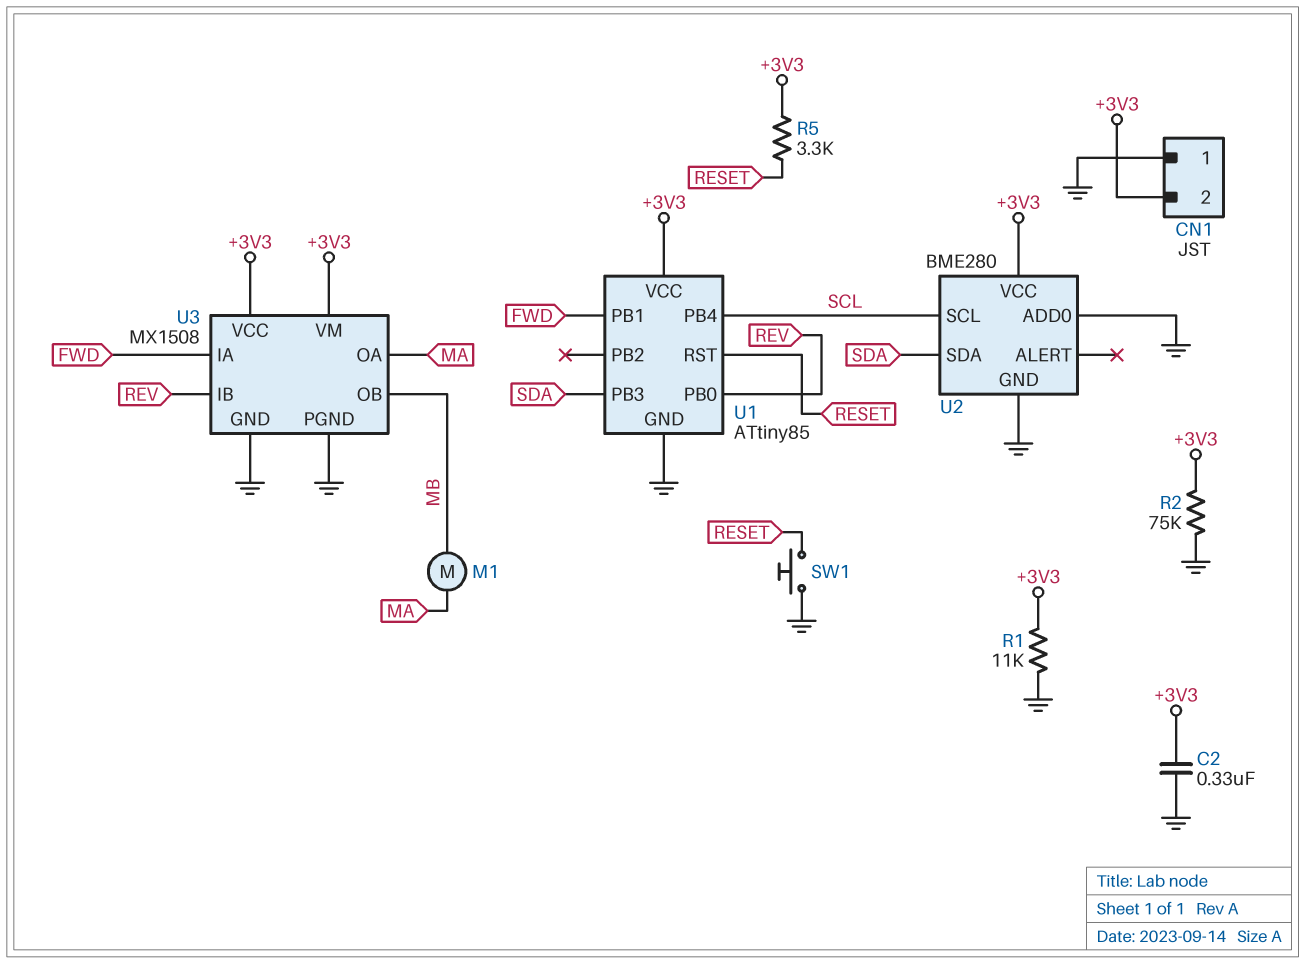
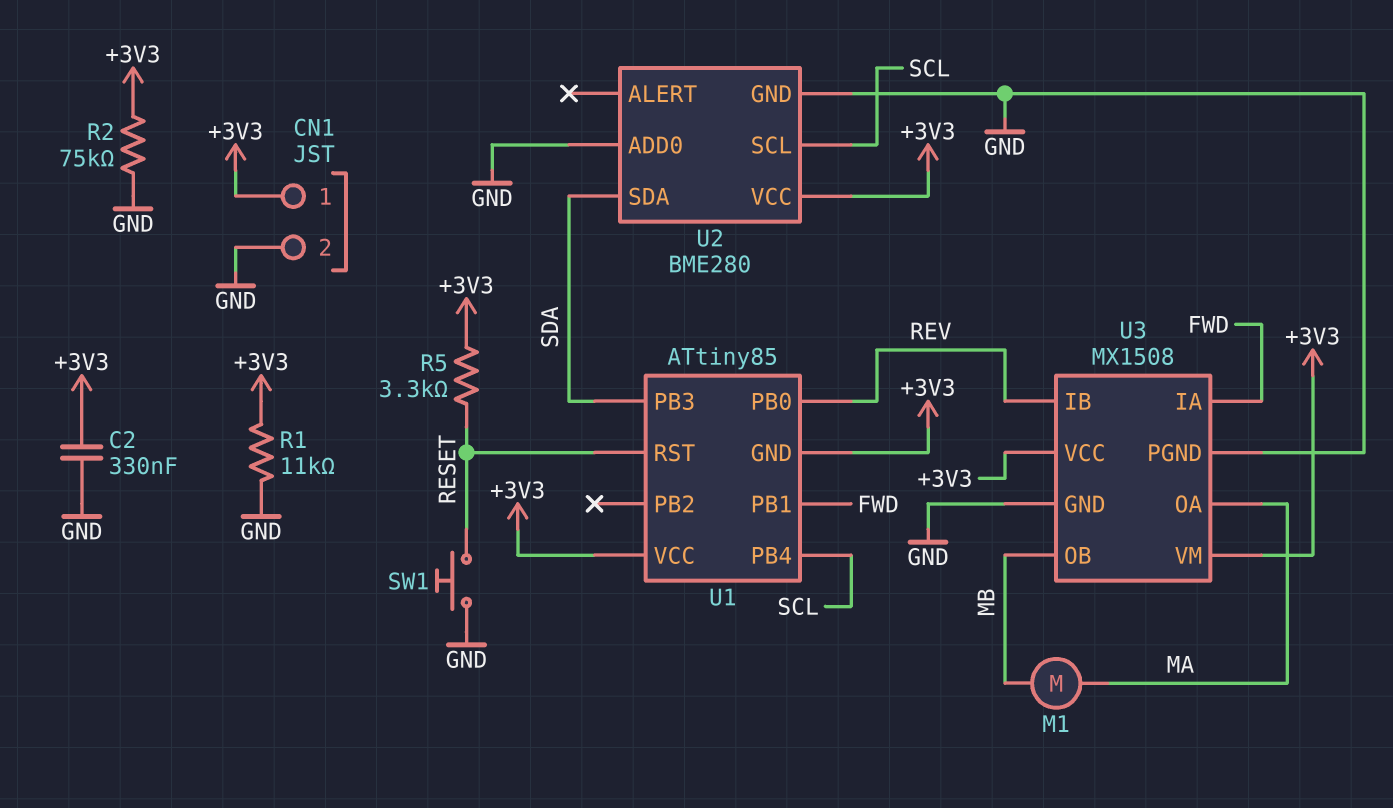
CN1 pin 1: GND -> +3V3
CN1 pin 2: +3V3 -> GND
U1 pin GND: GND -> +3V3

